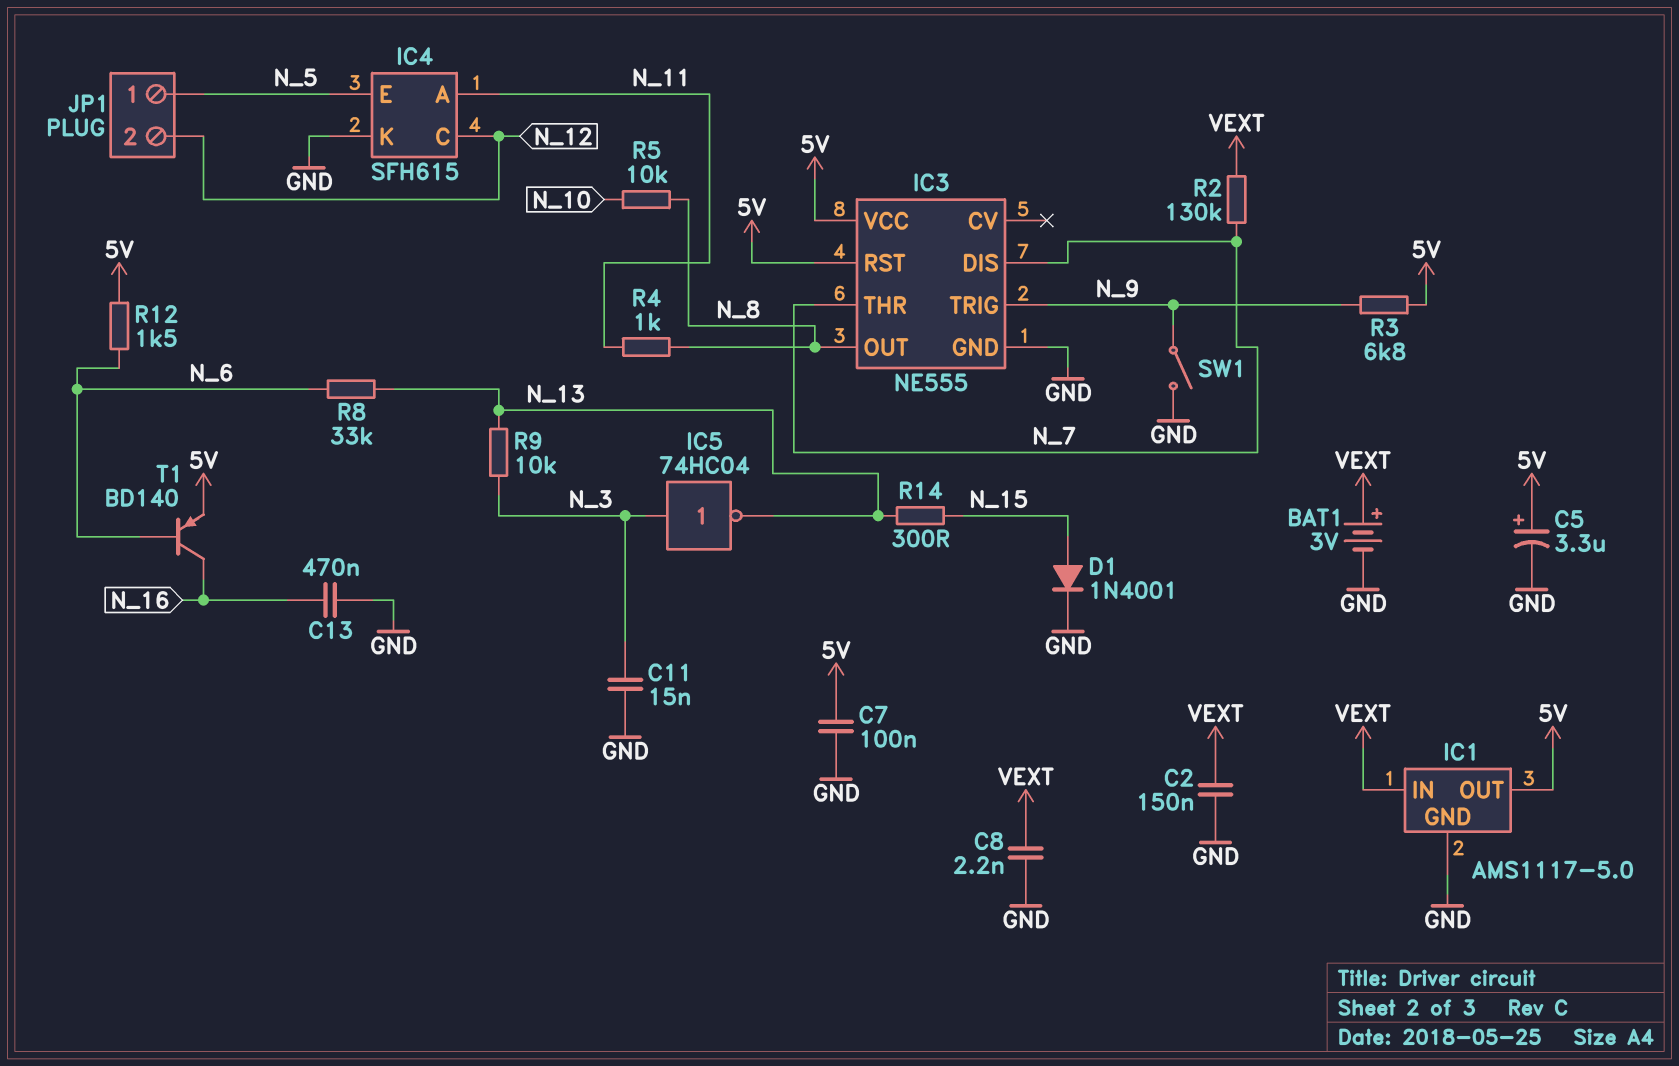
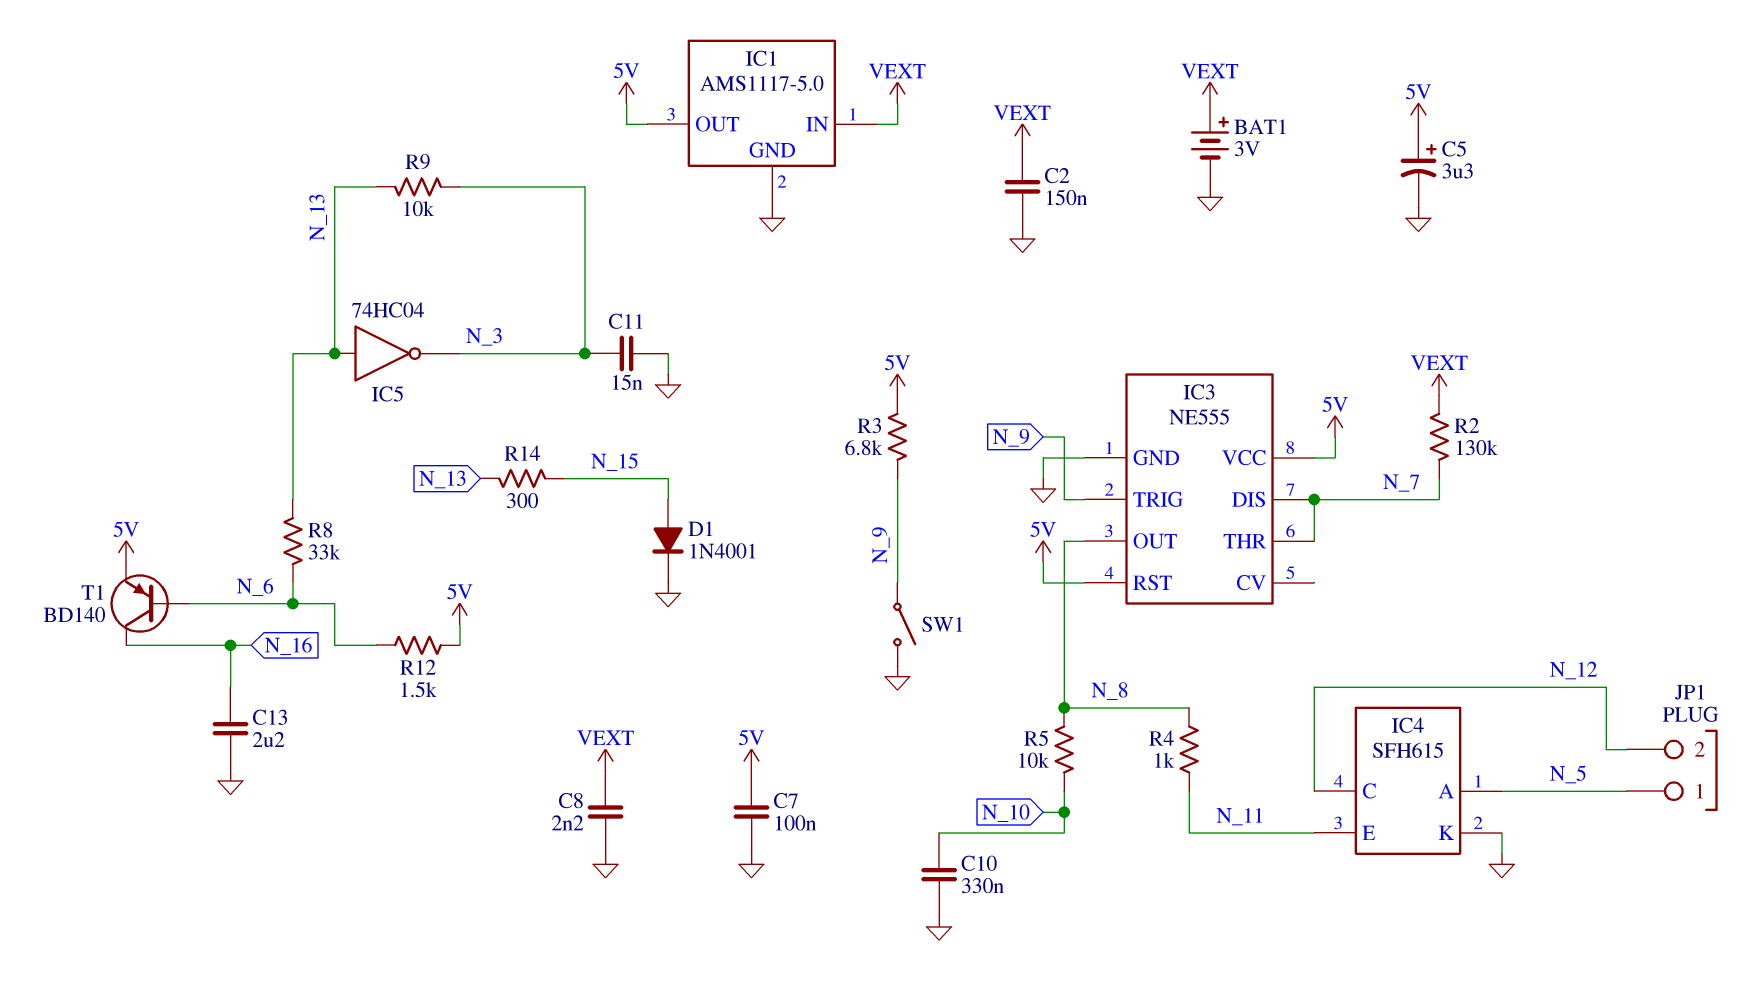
C10: none -> 330nF (GND, N_10)
C13: 470nF (GND, N_16) -> 2.2uF (GND, N_16)
IC4 pin A: N_11 -> N_5
IC4 pin E: N_5 -> N_11
IC5: NOT 74HC04 (in N_3, out N_13) -> NOT 74HC04 (in N_13, out N_3)

